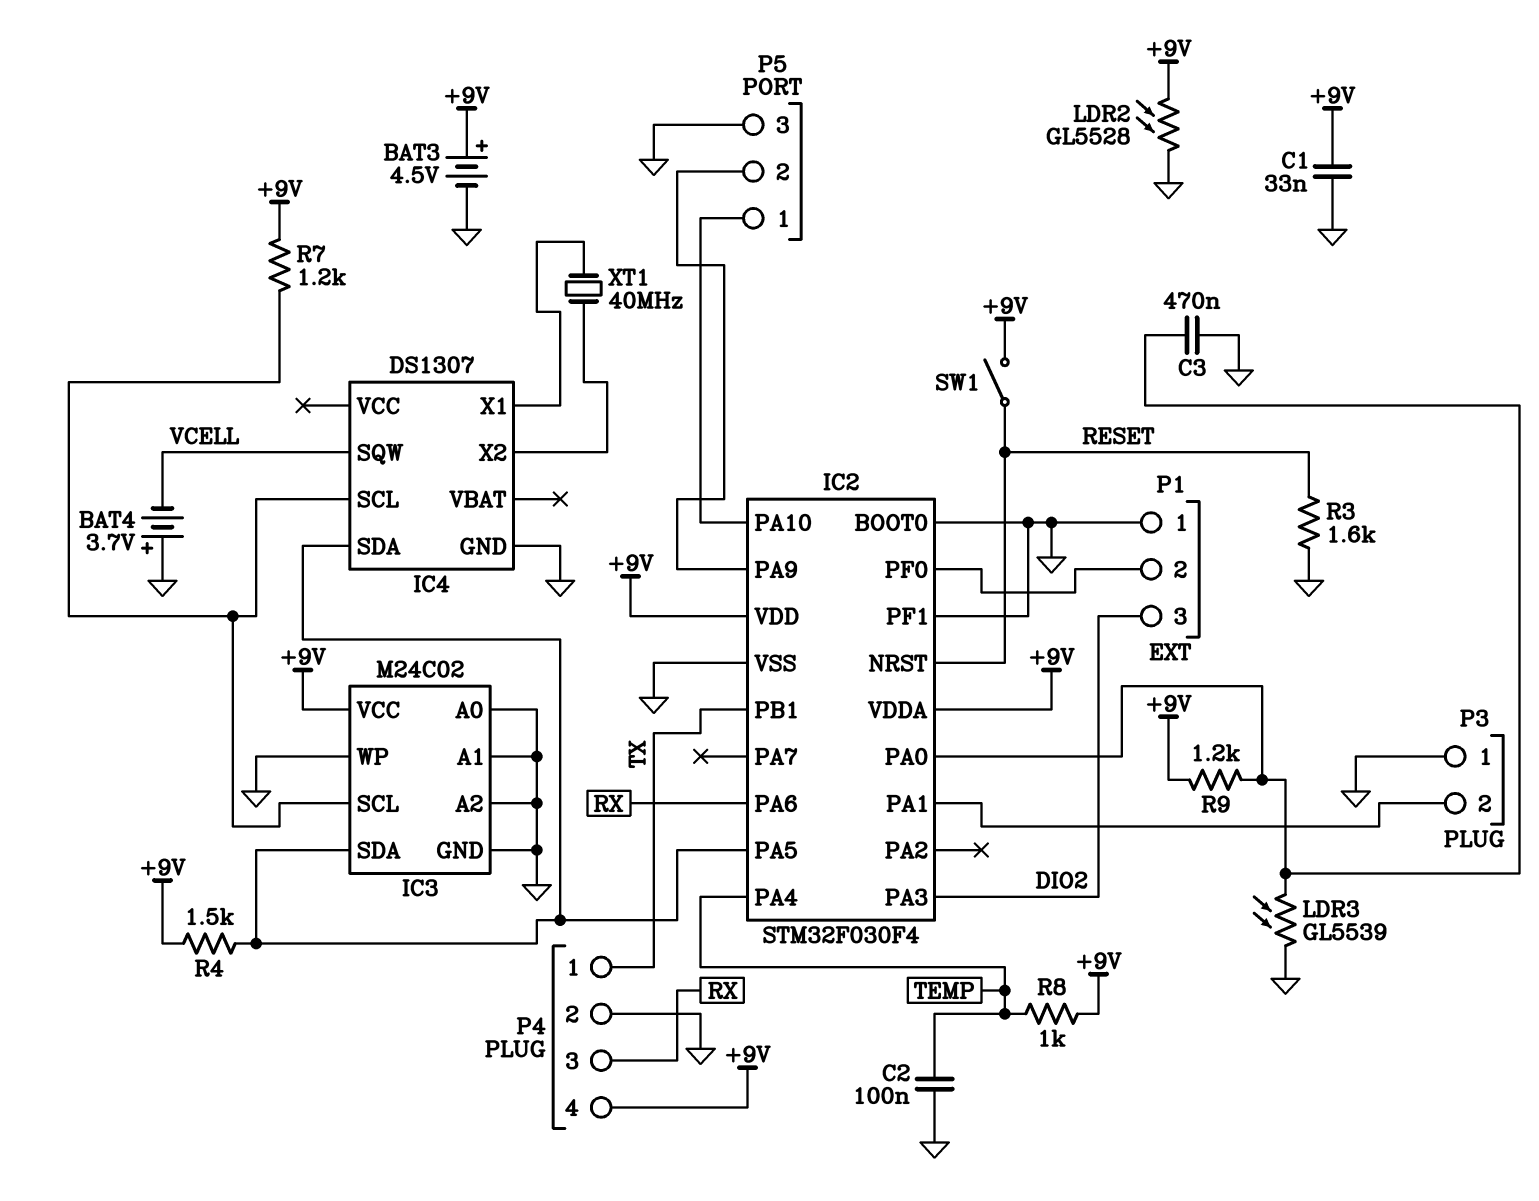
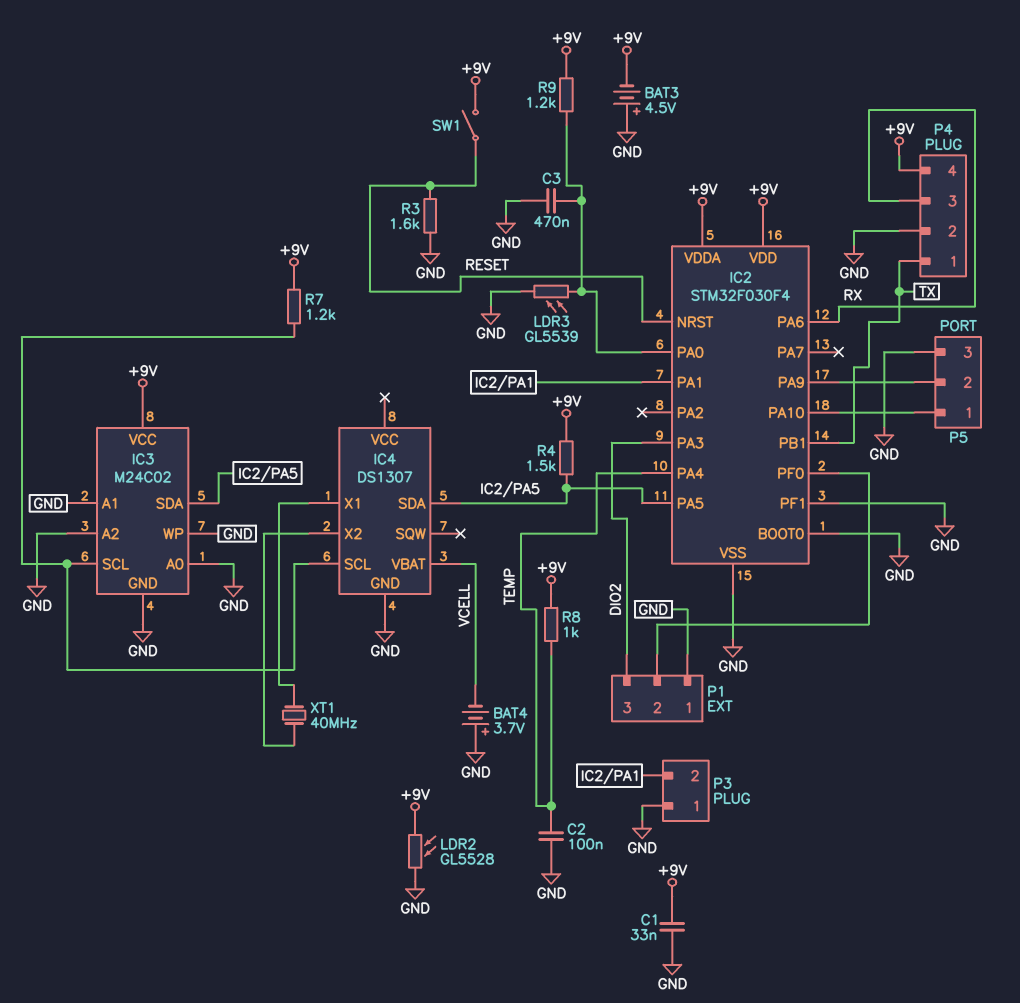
BAT3: 4.5V (plus +9V, minus GND) -> 4.5V (plus GND, minus +9V)
IC4 pin SQW: VCELL -> none
IC4 pin VBAT: none -> VCELL

